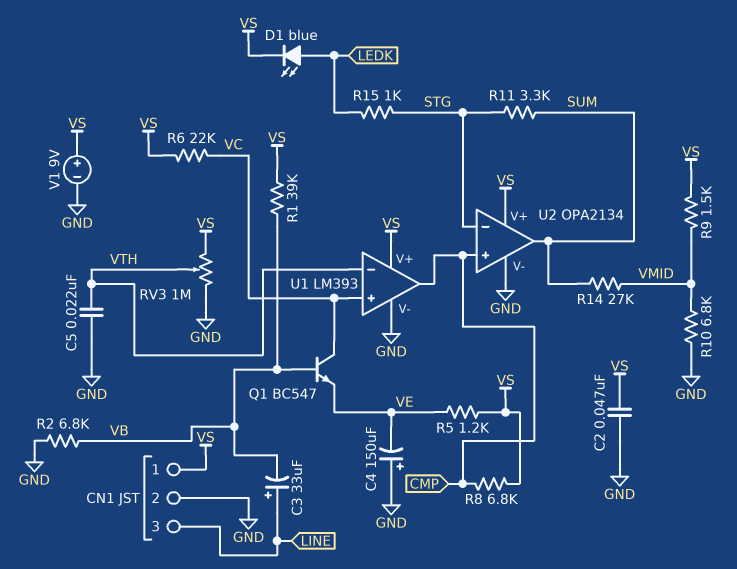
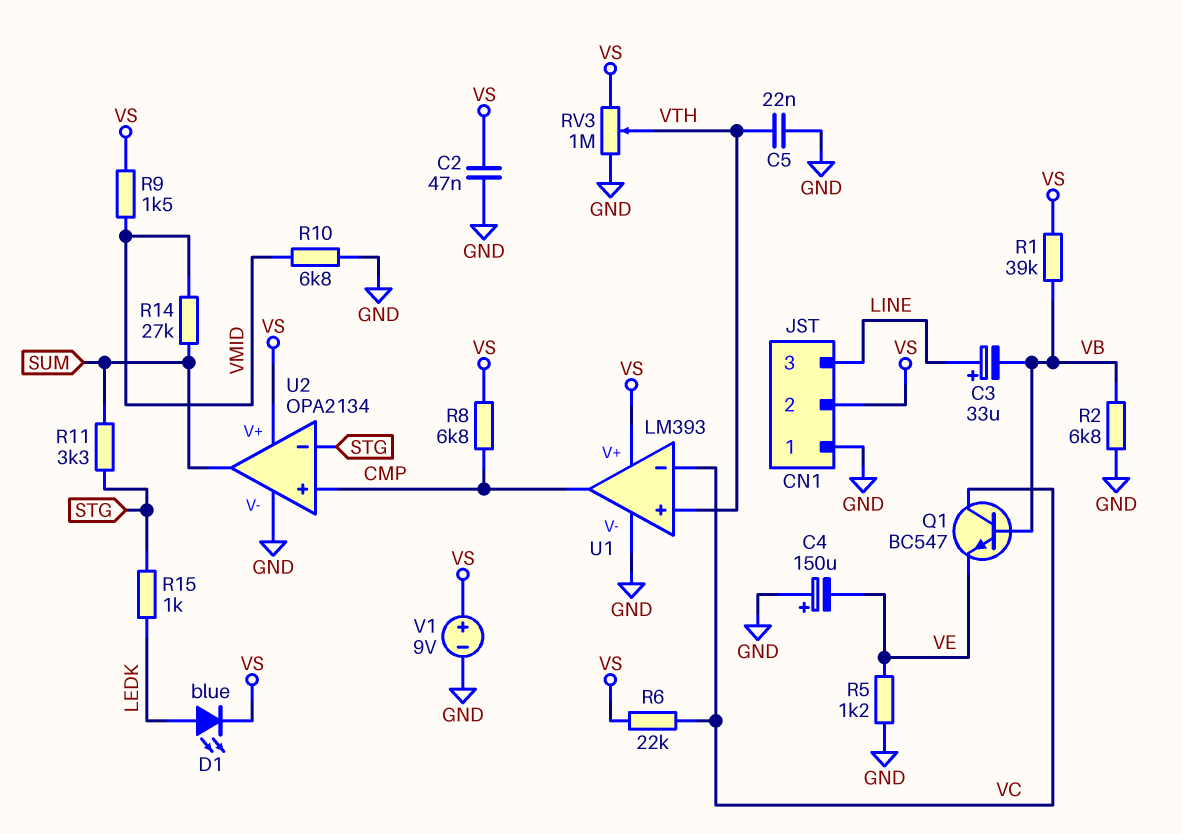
CN1 pin 1: VS -> GND
CN1 pin 2: GND -> VS
R5: 1.2k (VE, VS) -> 1.2k (GND, VE)
U1 pin in+: VC -> VTH
U1 pin in-: VTH -> VC

